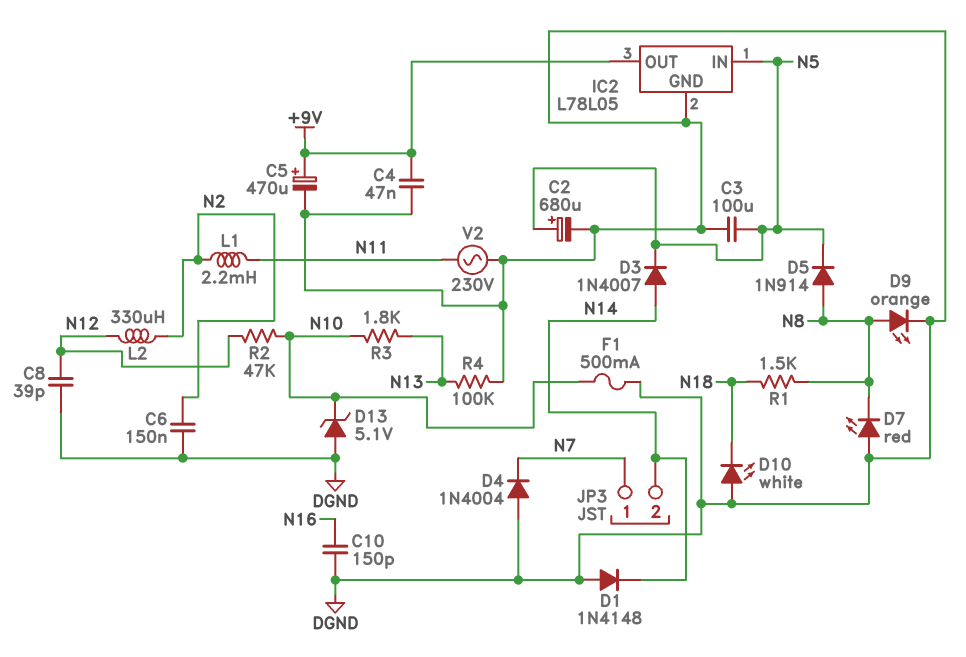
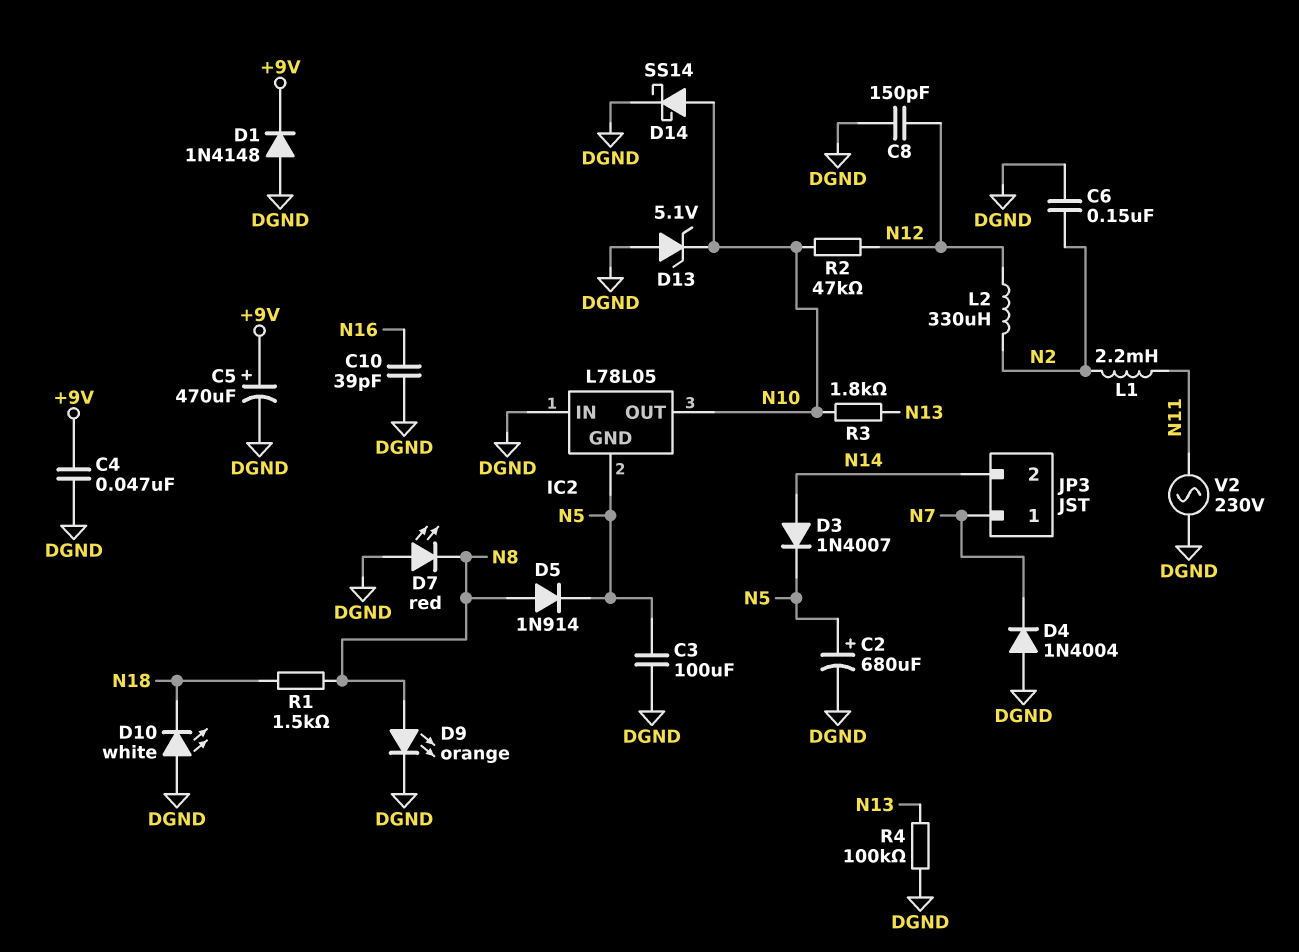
C8: 39pF (DGND, N12) -> 150pF (DGND, N12)
C10: 150pF (DGND, N16) -> 39pF (DGND, N16)
D1: diode 1N4148 (A DGND, K N14) -> diode 1N4148 (A DGND, K +9V)
D14: none -> schottky SS14 (A N10, K DGND)
F1: 500mA (DGND, N10) -> none
IC2 pin GND: DGND -> N5
IC2 pin IN: N5 -> DGND
IC2 pin OUT: +9V -> N10

